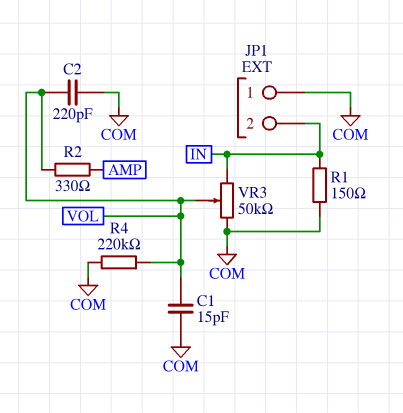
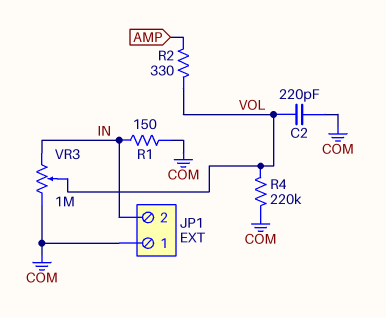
C1: 15pF (COM, VOL) -> none
VR3: 50k (COM, IN, wiper VOL) -> 1M (COM, IN, wiper VOL)

